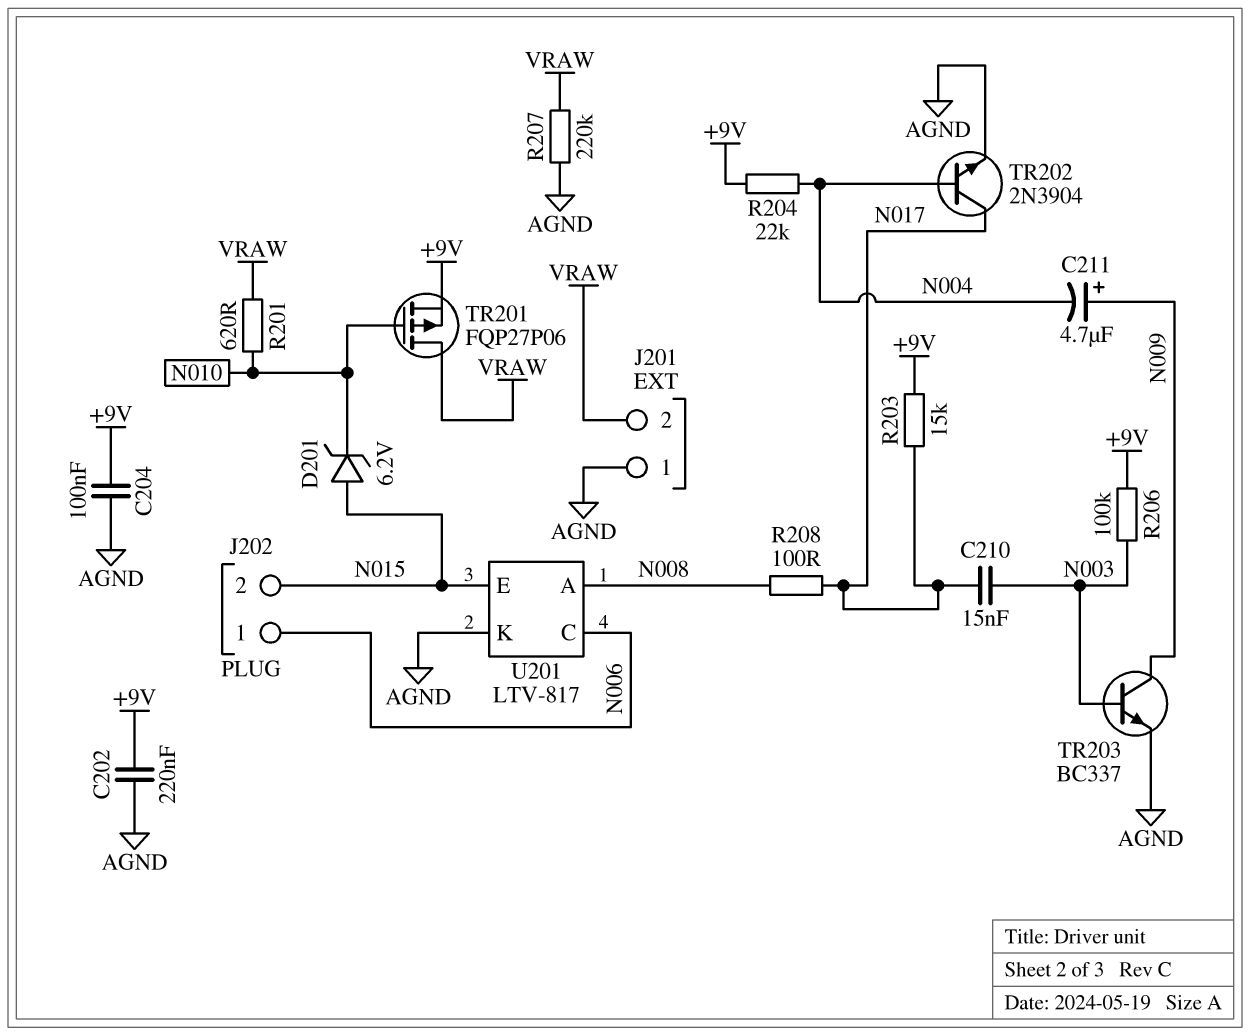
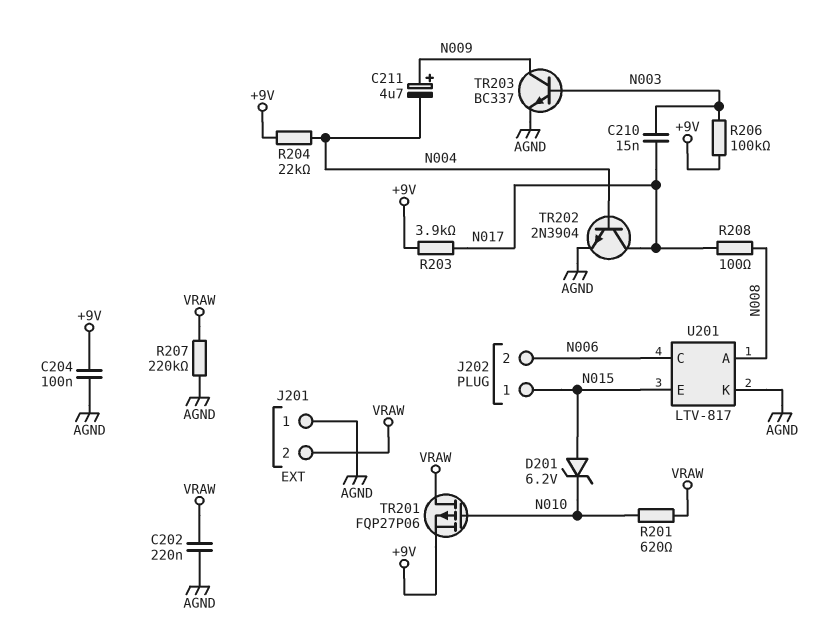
C202: 220nF (+9V, AGND) -> 220nF (AGND, VRAW)
J202 pin 1: N006 -> N015
J202 pin 2: N015 -> N006
R203: 15k (+9V, N017) -> 3.9k (+9V, N017)

